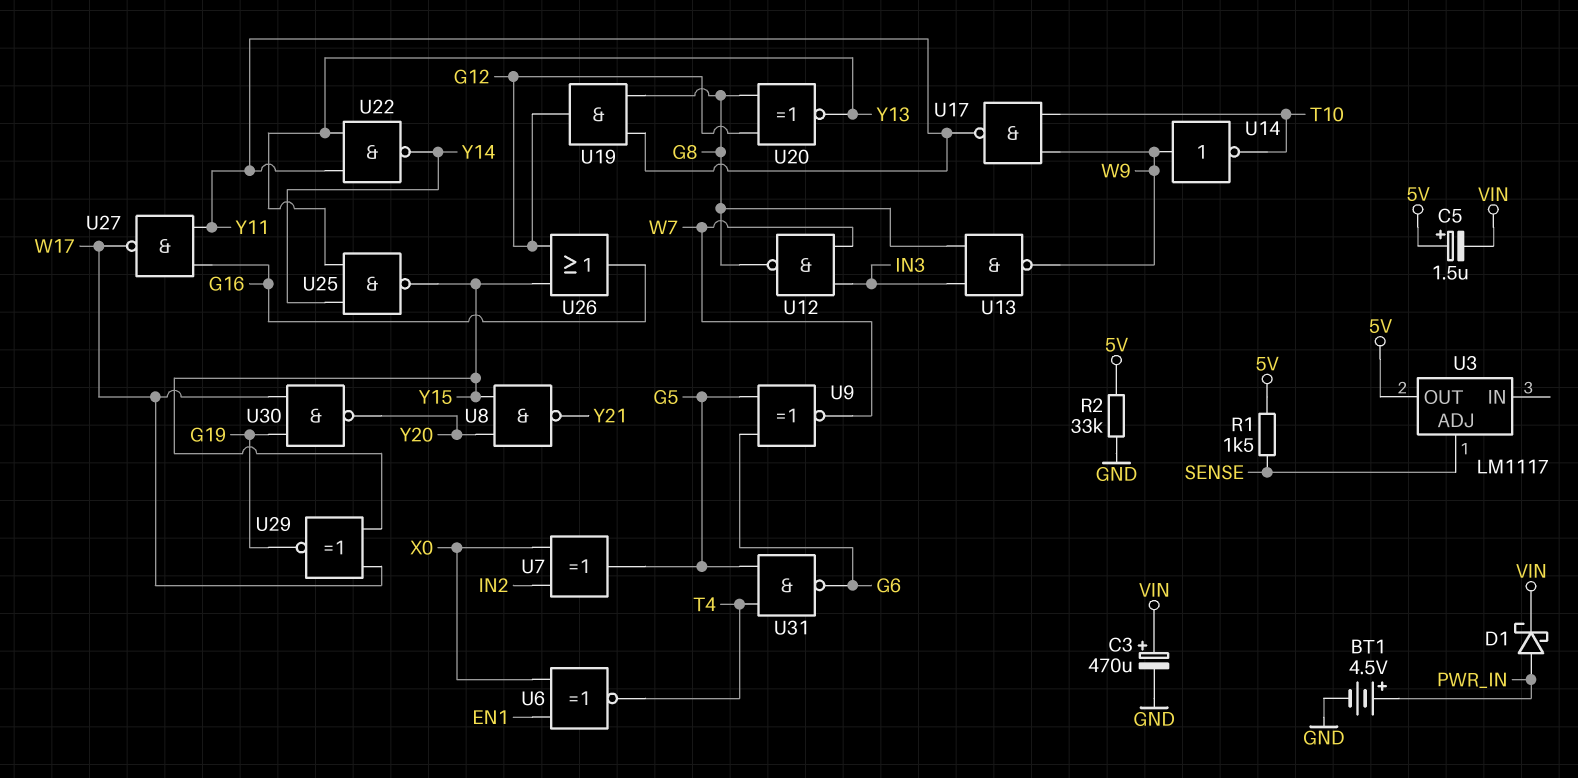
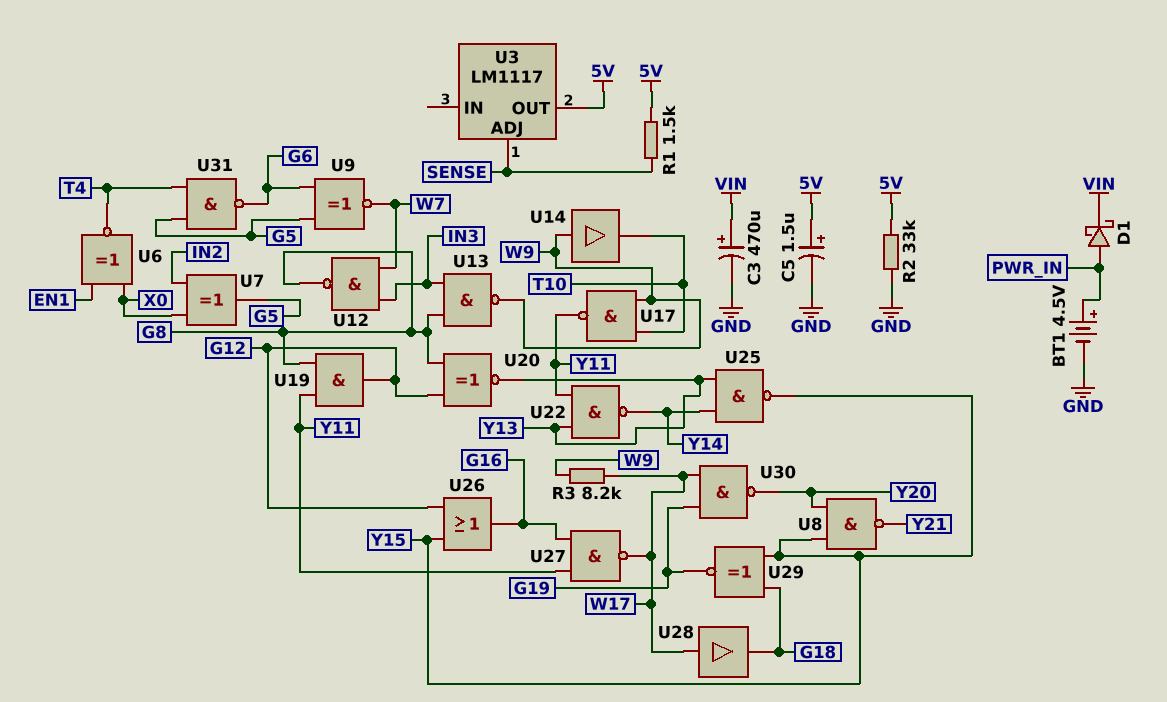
C5: 1.5uF (plus 5V, minus VIN) -> 1.5uF (plus 5V, minus GND)
R3: none -> 8.2k (W9, W17)
U14: NOT (in W9, out T10) -> buffer (in W9, out T10)
U28: none -> buffer (in W17, out G18)
U29: XNOR (in W17, in Y15, out G19) -> XNOR (in G18, in Y15, out G19)

